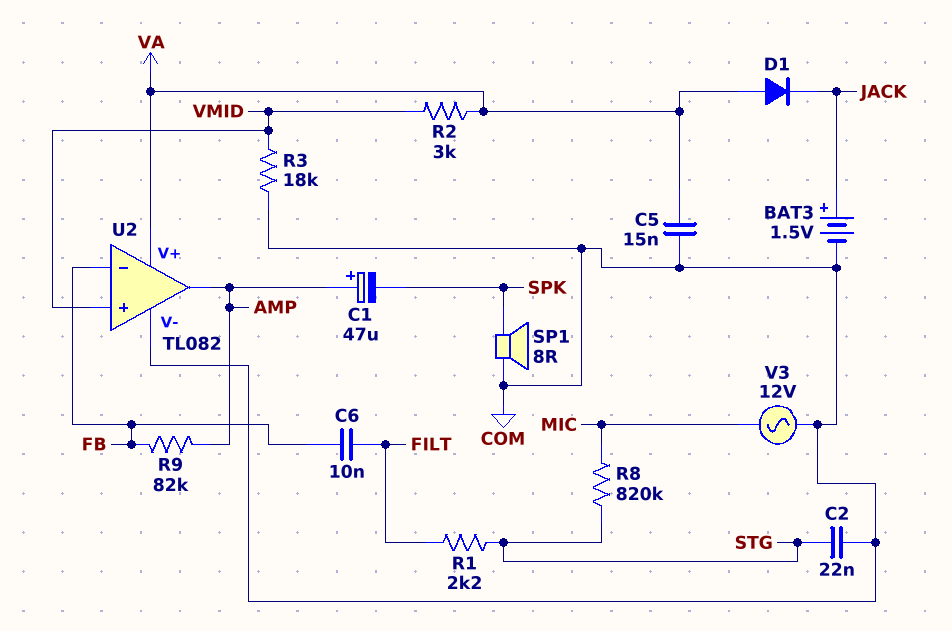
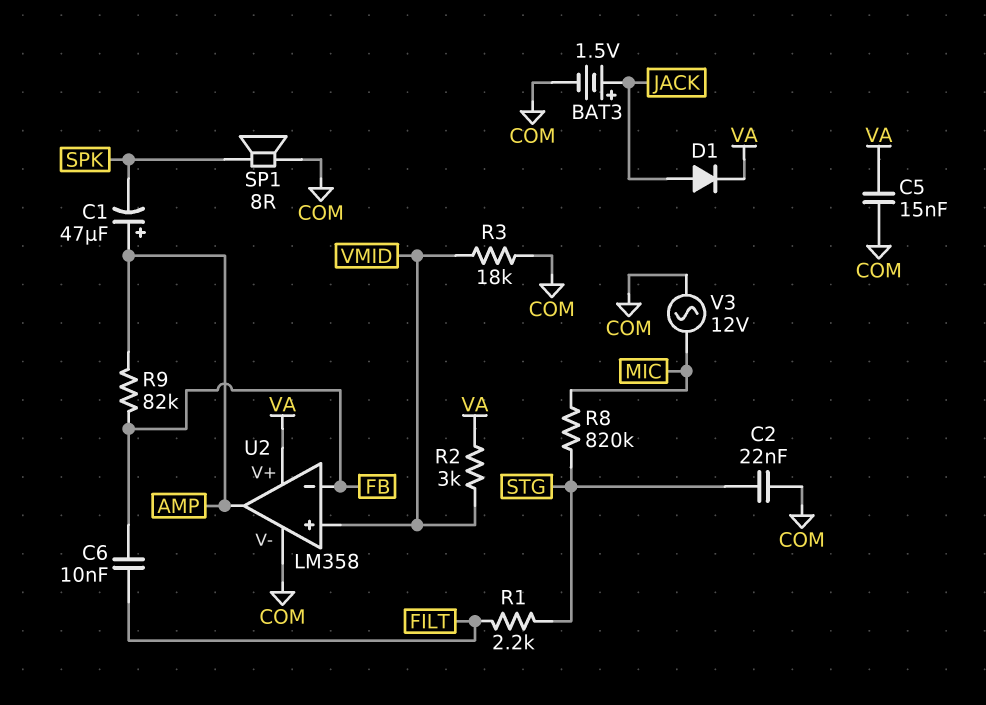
D1: diode (A VA, K JACK) -> diode (A JACK, K VA)
U2: TL082 -> LM358

